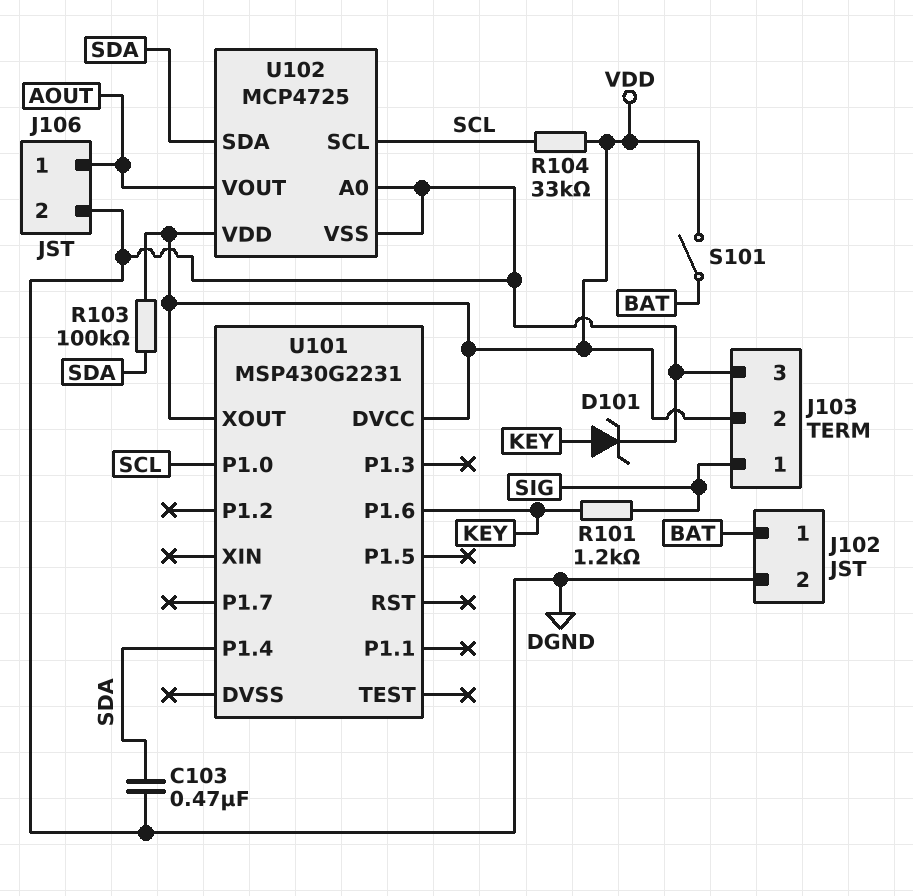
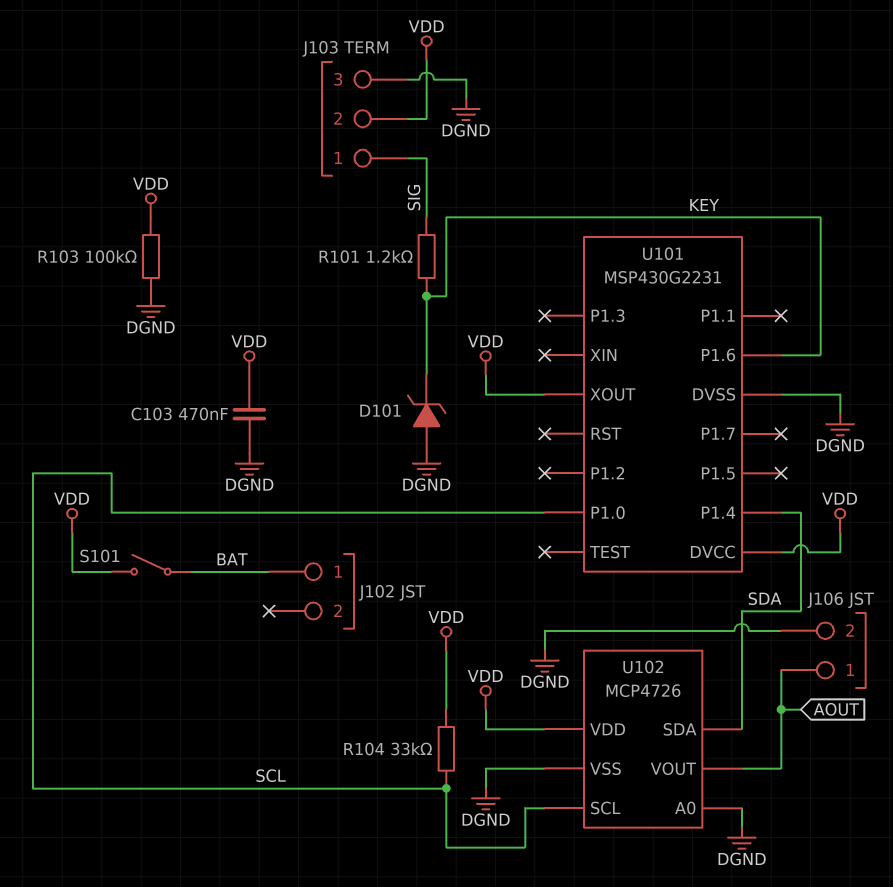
C103: 470nF (DGND, SDA) -> 470nF (DGND, VDD)
D101: zener (A KEY, K DGND) -> zener (A DGND, K KEY)
J102 pin 2: DGND -> none
R103: 100k (SDA, VDD) -> 100k (DGND, VDD)
U101 pin DVSS: none -> DGND
U102: MCP4725 -> MCP4726

